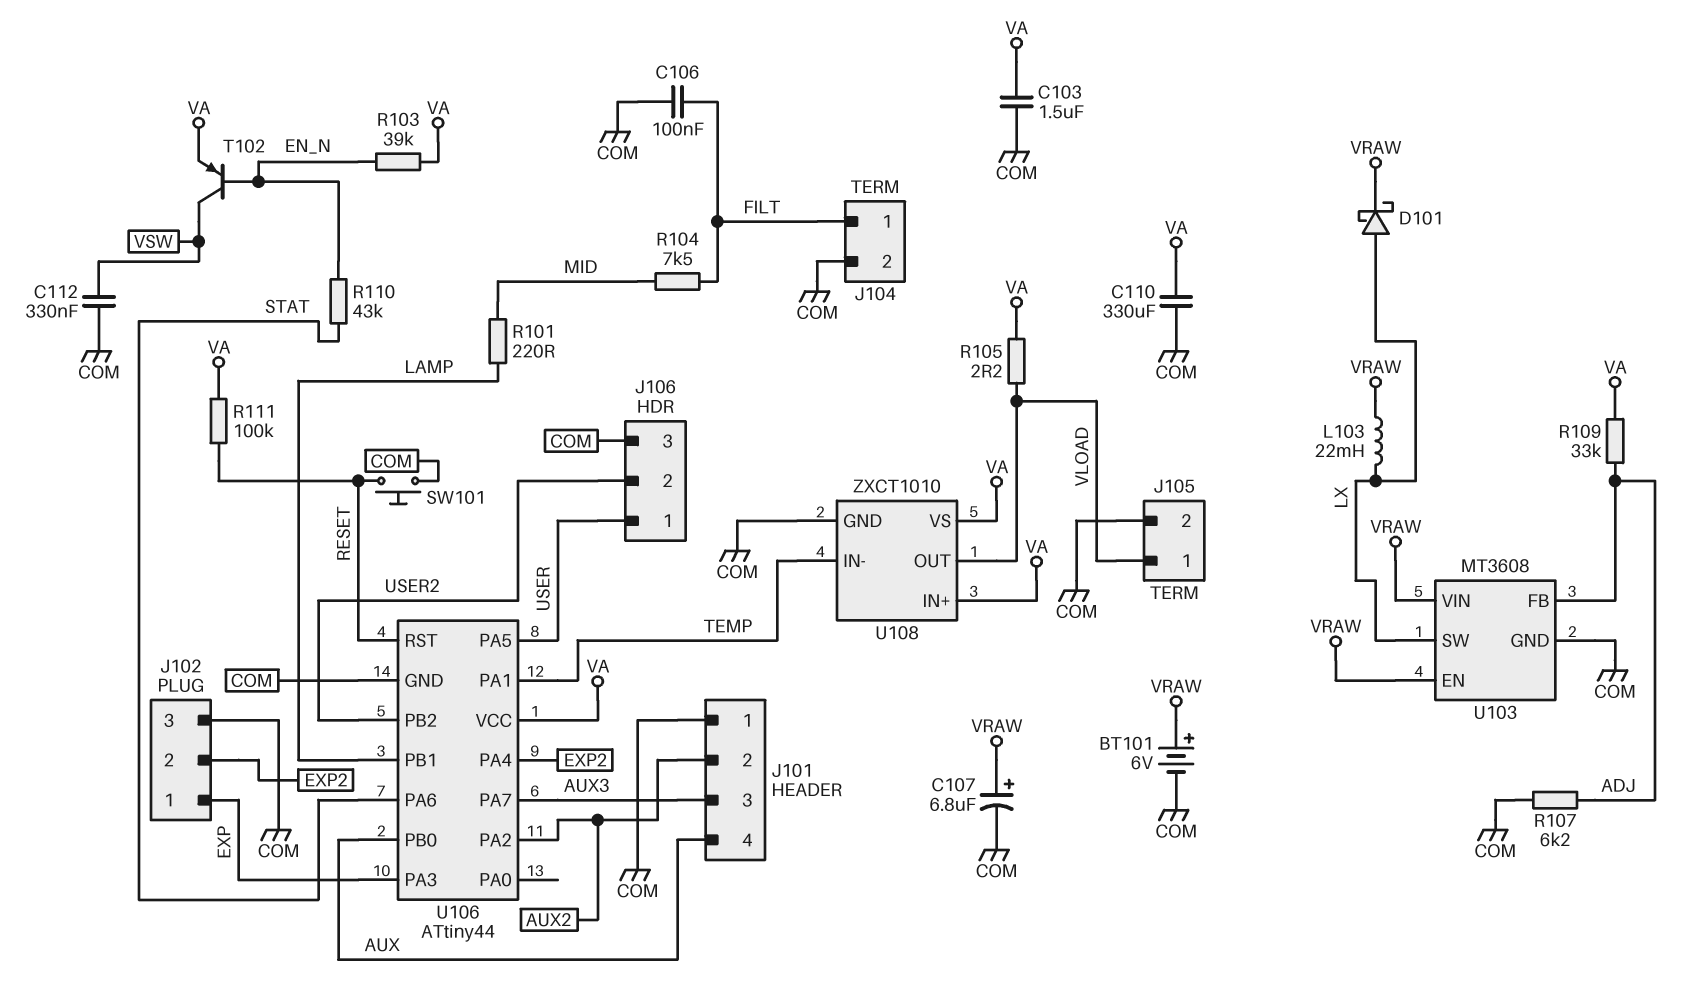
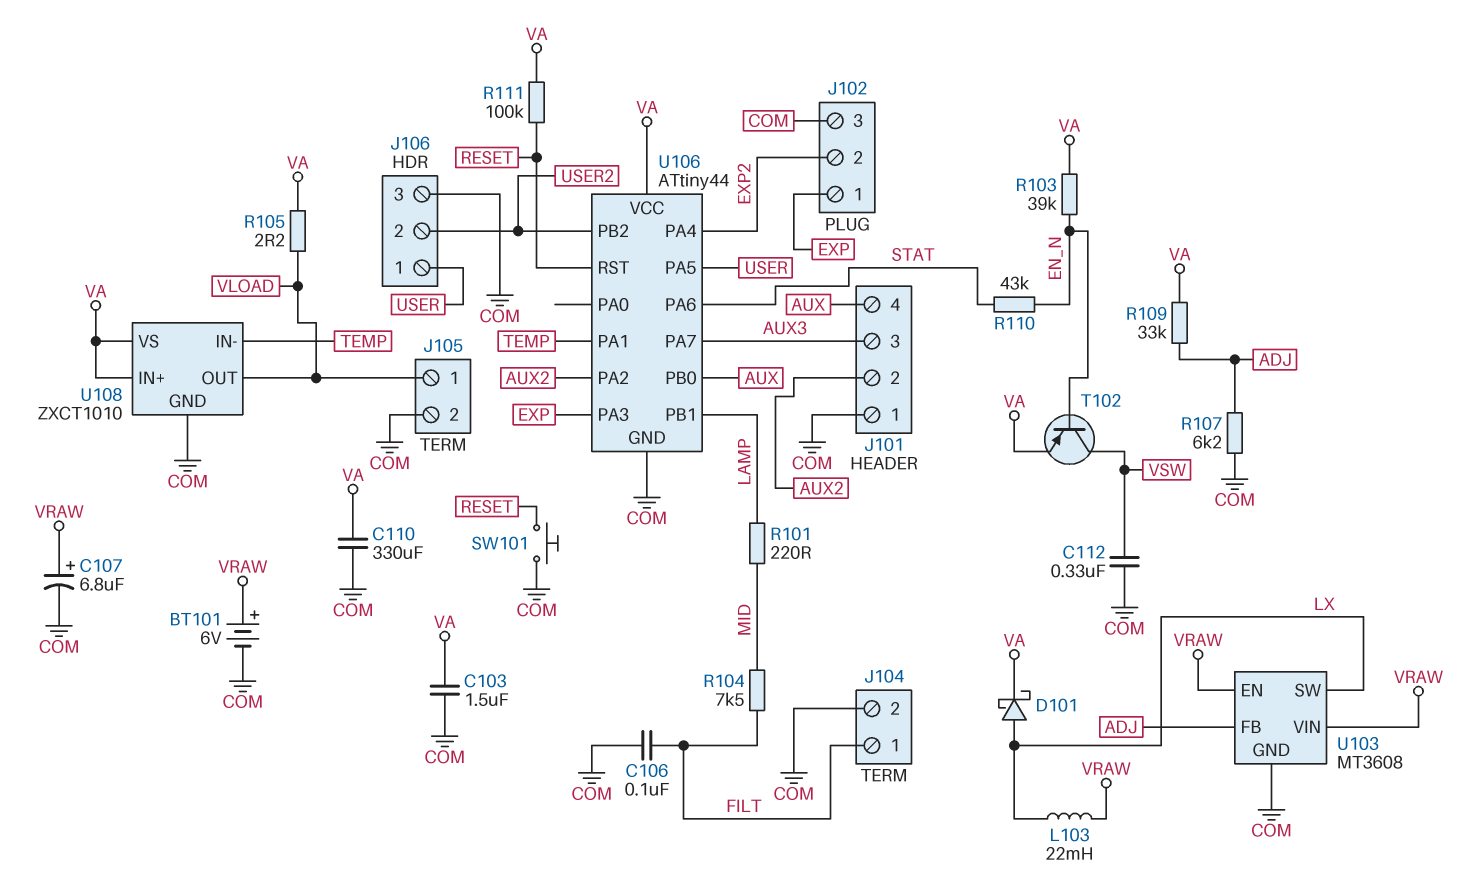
D101: schottky (A LX, K VRAW) -> schottky (A LX, K VA)

